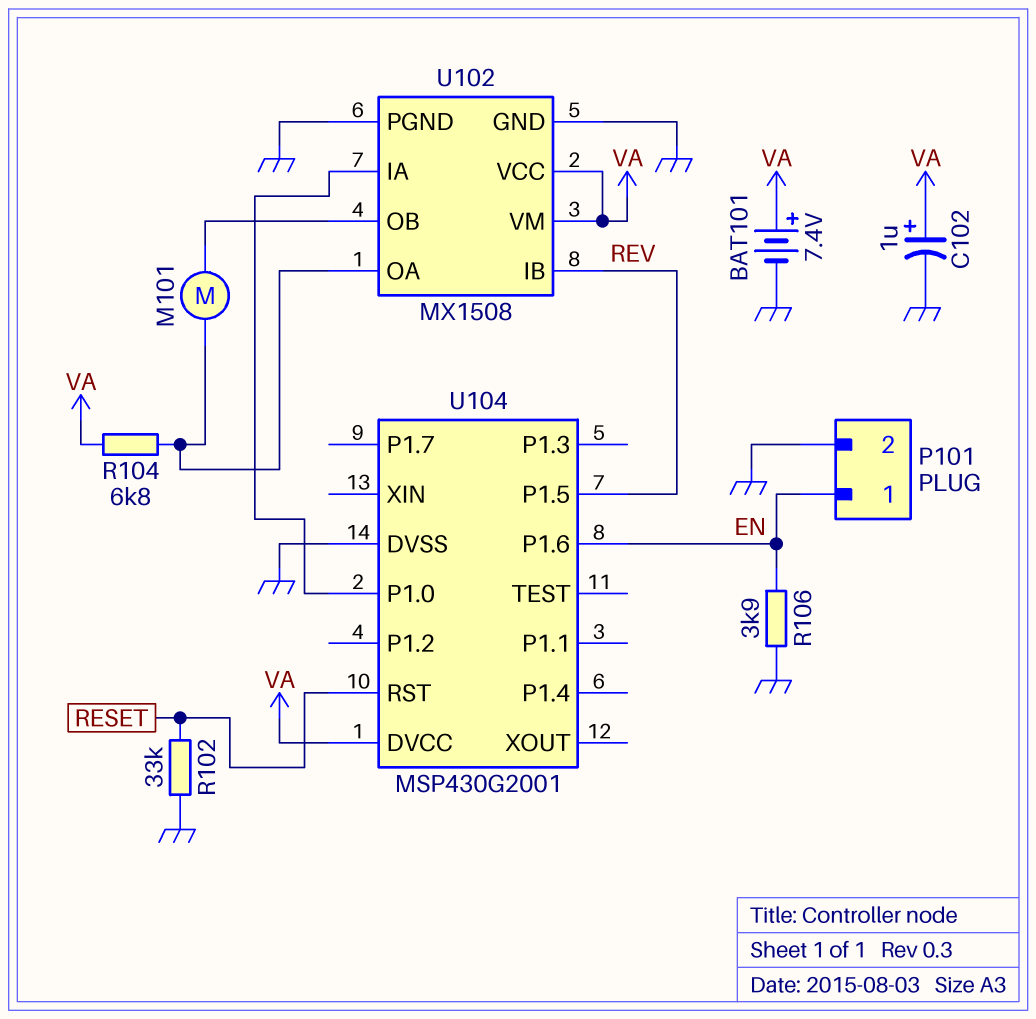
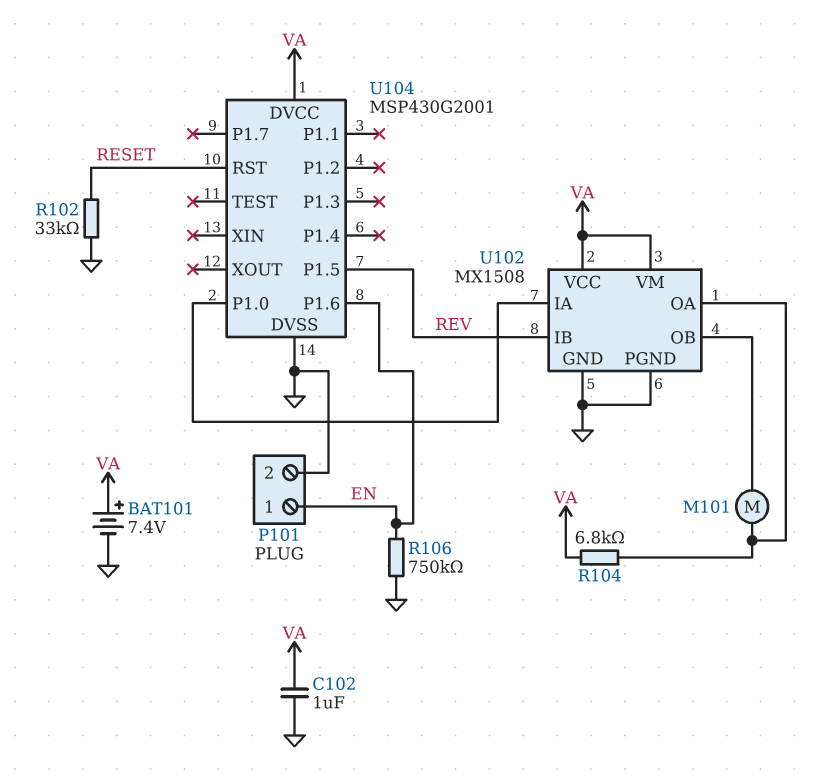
C102: 1uF (plus VA, minus GND) -> 1uF (GND, VA)
R106: 3.9k (EN, GND) -> 750k (EN, GND)

